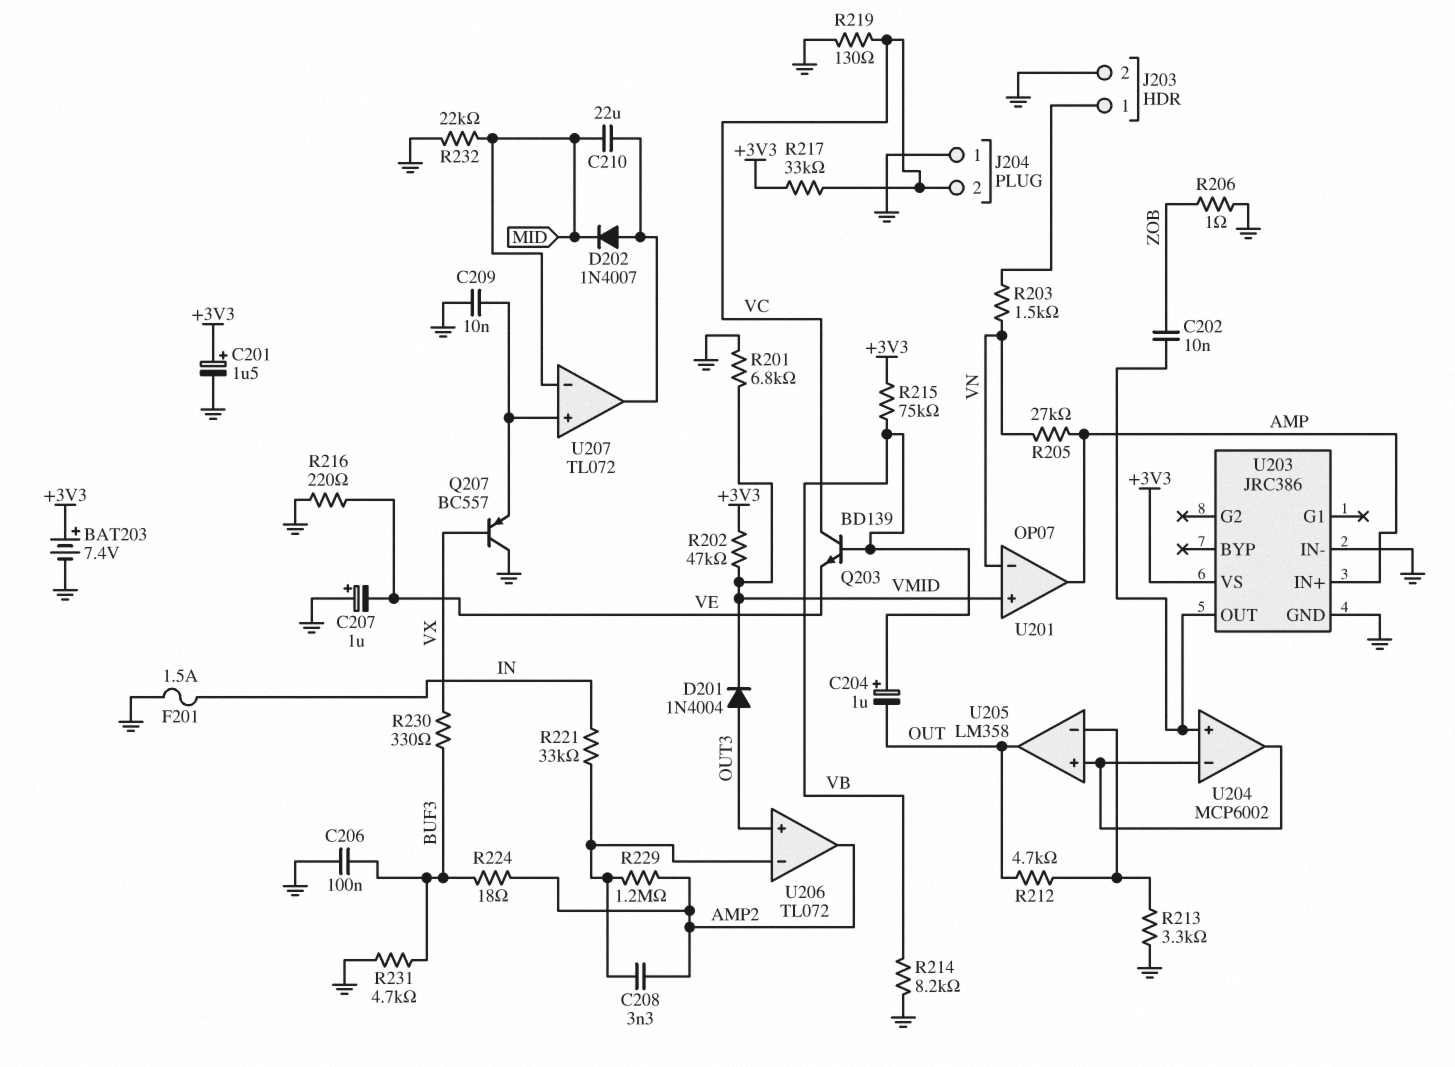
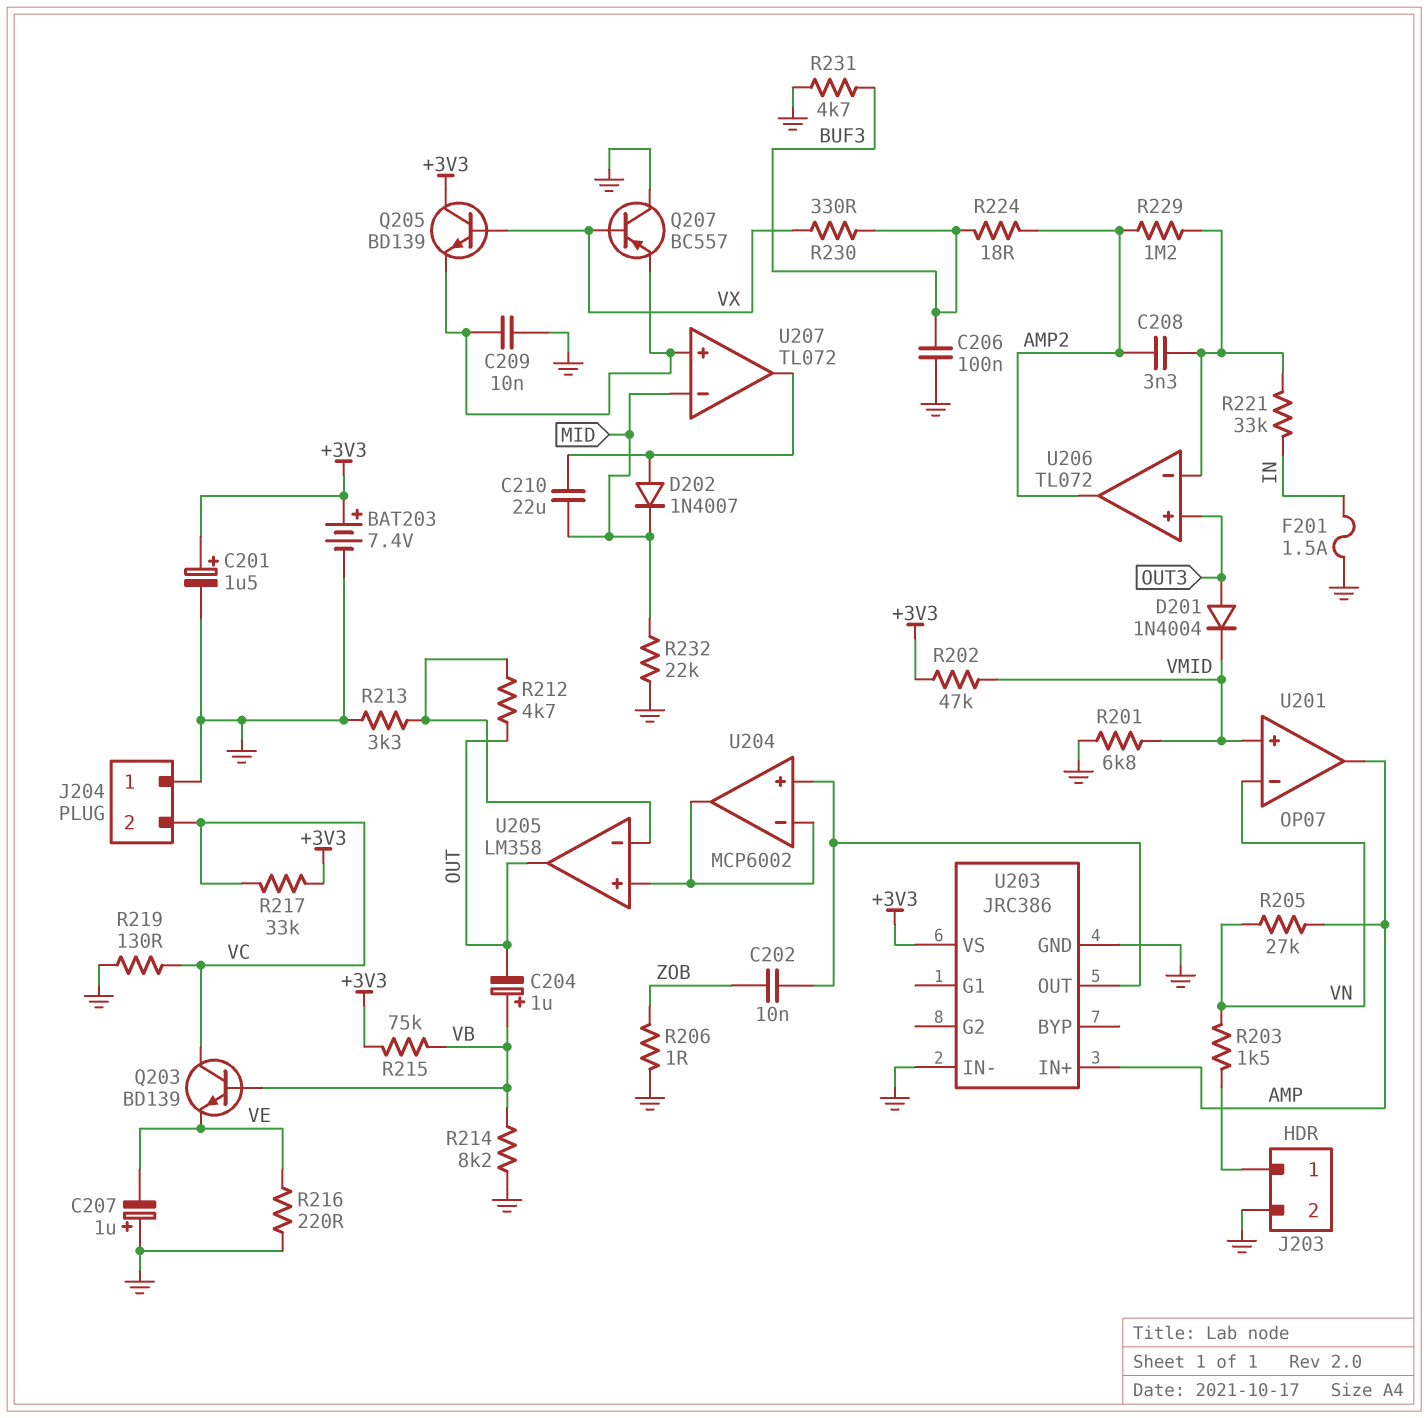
Q205: none -> NPN BD139 (B VX, C +3V3, E U207/in+)

